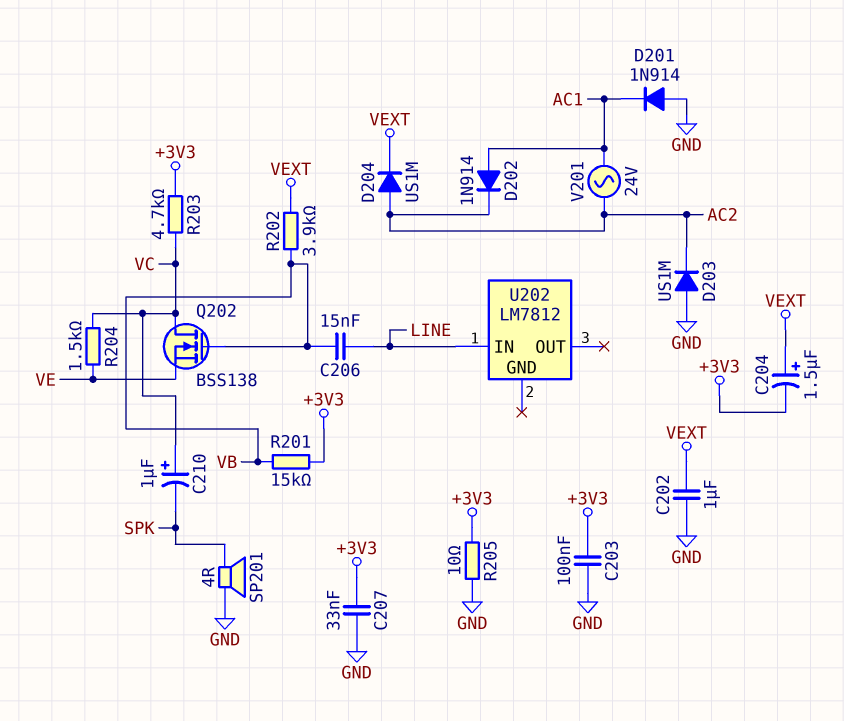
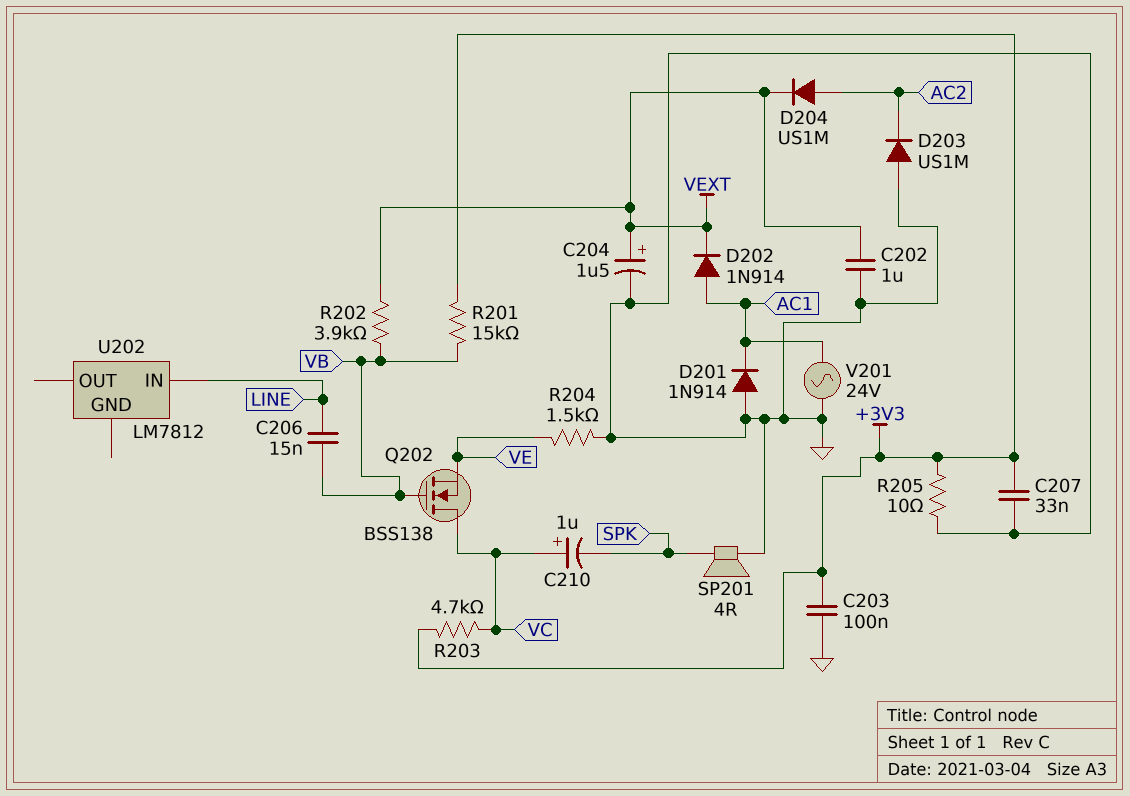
C204: 1.5uF (plus VEXT, minus +3V3) -> 1.5uF (plus VEXT, minus GND)
D202: diode 1N914 (A AC1, K AC2) -> diode 1N914 (A AC1, K VEXT)
R204: 1.5k (VC, VE) -> 1.5k (GND, VE)
V201: AC 24V (AC1, AC2) -> AC 24V (AC1, GND)

